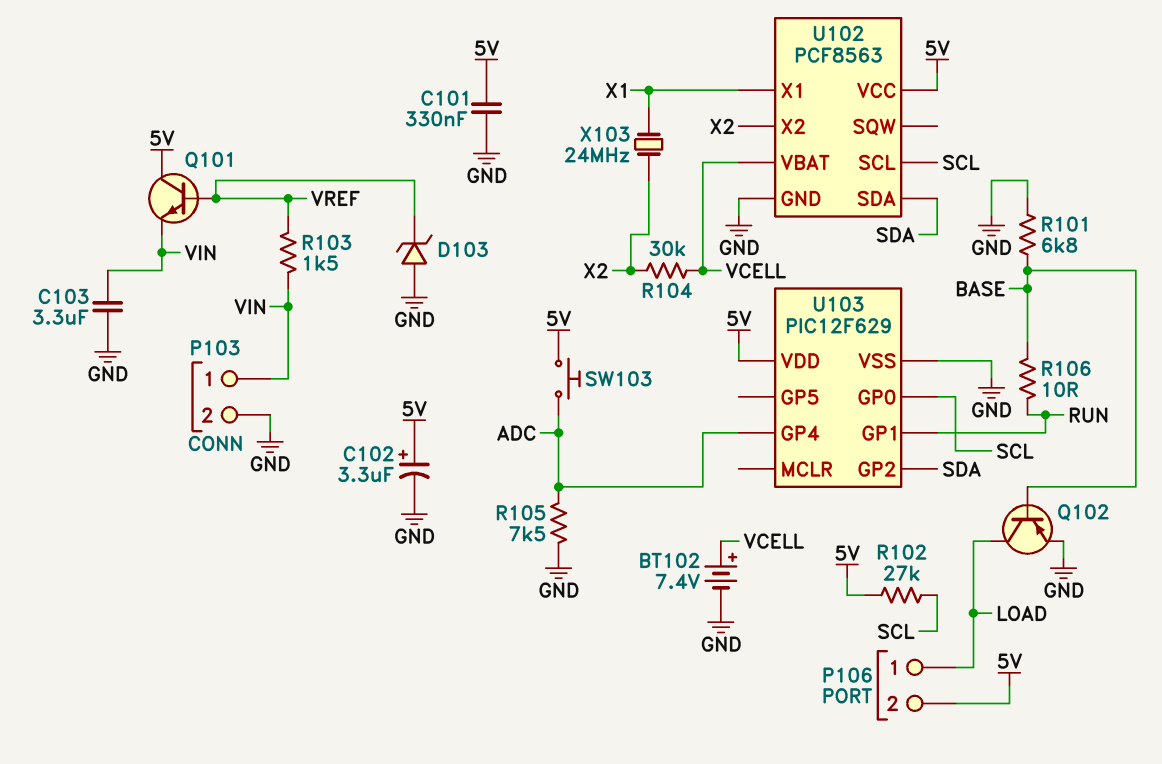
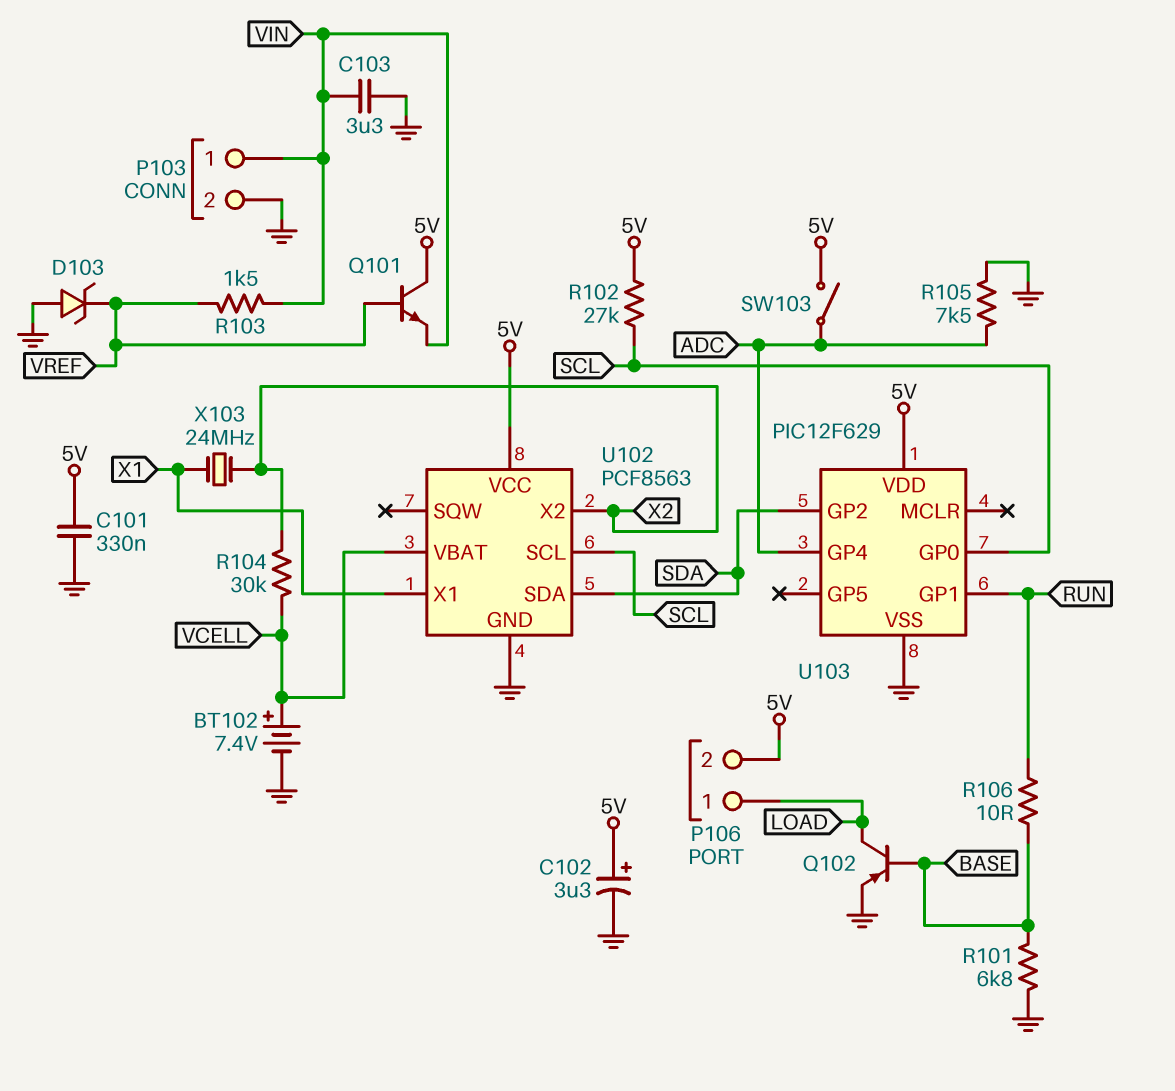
SW103: button (5V, ADC) -> switch (5V, ADC)

